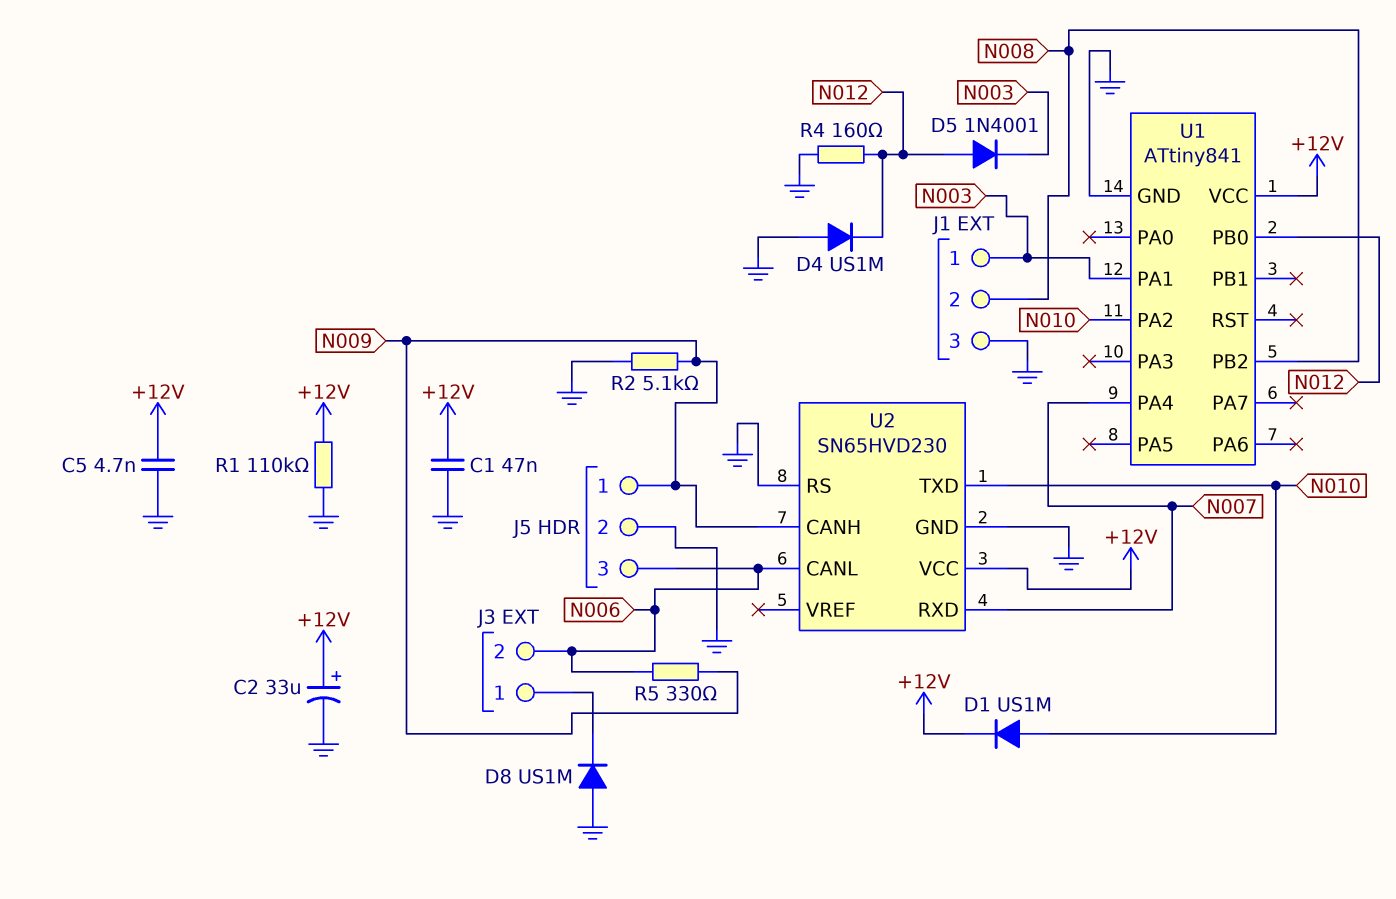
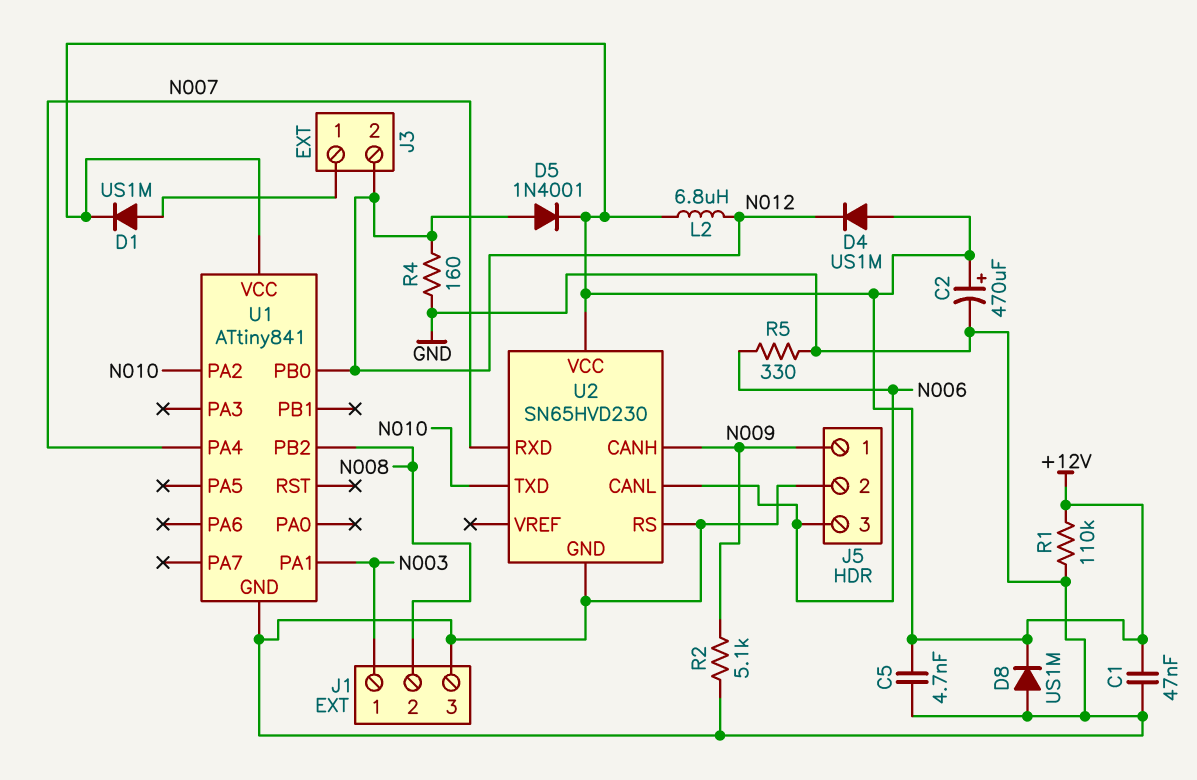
C2: 33uF (plus +12V, minus GND) -> 470uF (plus +12V, minus GND)
D1: diode US1M (A N010, K +12V) -> diode US1M (A J3/1, K +12V)
D4: diode US1M (A GND, K N012) -> diode US1M (A +12V, K N012)
D5: diode 1N4001 (A N012, K N003) -> diode 1N4001 (A N012, K +12V)
D8: diode US1M (A GND, K J3/1) -> diode US1M (A GND, K +12V)
J3 pin 2: N006 -> N012
L2: none -> 6.8uH (+12V, N012)
R5: 330 (N006, N009) -> 330 (GND, N006)

